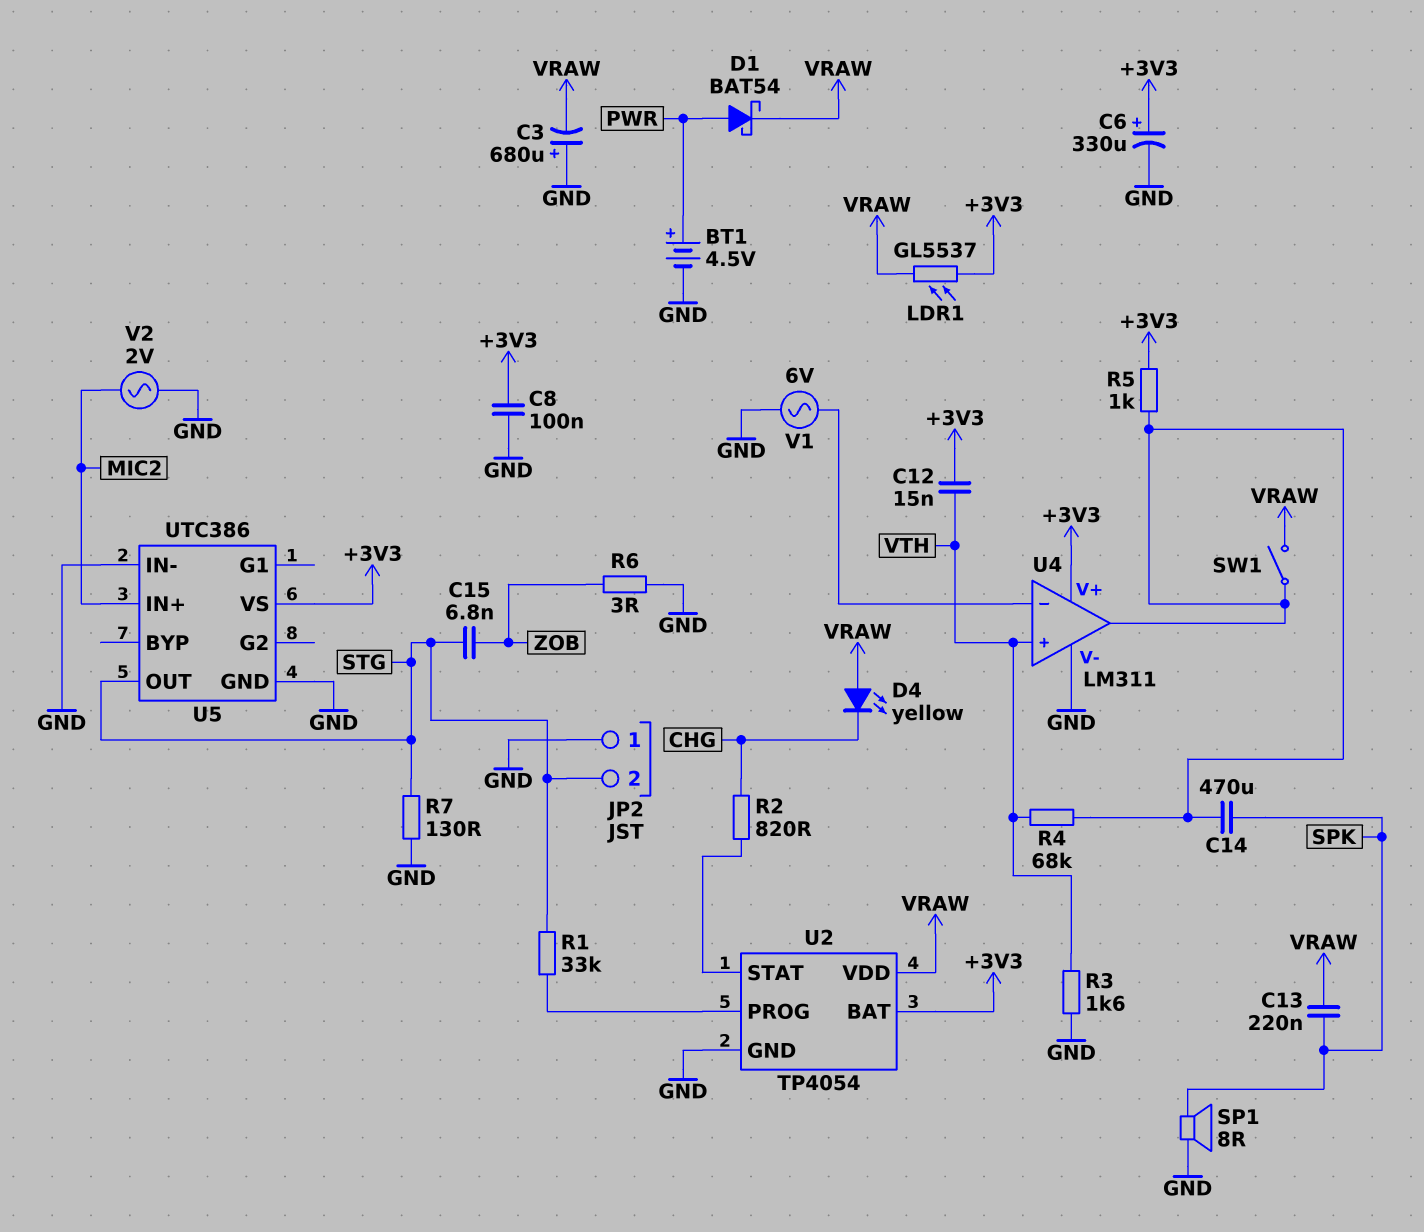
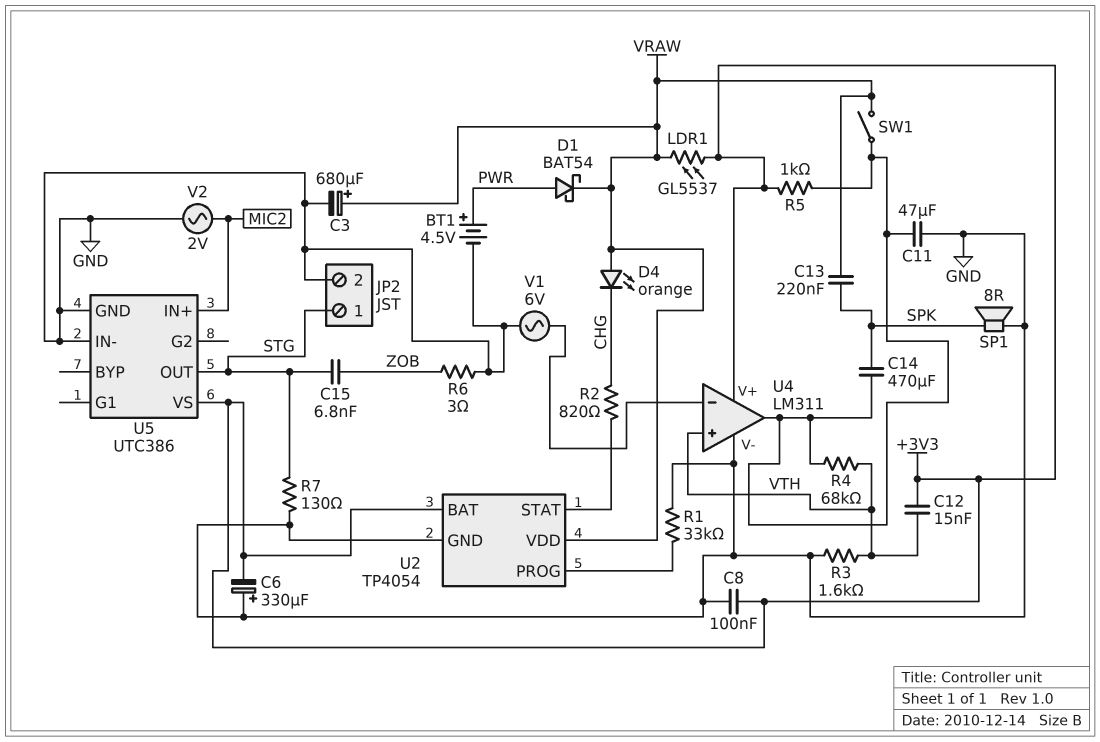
C3: 680uF (plus GND, minus VRAW) -> 680uF (plus VRAW, minus GND)
C6: 330uF (plus +3V3, minus GND) -> 330uF (plus GND, minus +3V3)
C11: none -> 47uF (GND, U4/out)
D4: LED yellow (A VRAW, K CHG) -> LED orange (A VRAW, K CHG)
JP2 pin 1: GND -> STG
JP2 pin 2: STG -> GND
R1: 33k (STG, U2/PROG) -> 33k (GND, U2/PROG)

